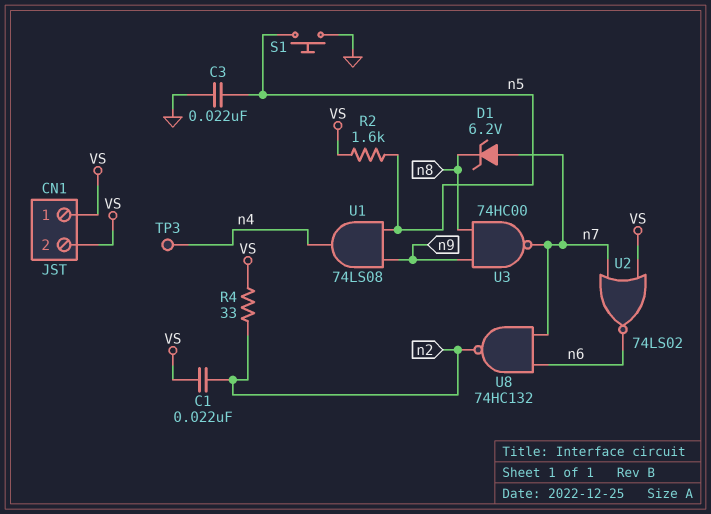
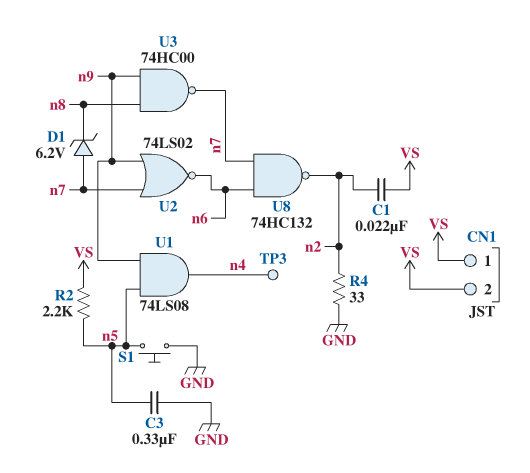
C3: 22nF (GND, n5) -> 330nF (GND, n5)
R2: 1.6k (VS, n5) -> 2.2k (VS, n5)
R4: 33 (VS, n2) -> 33 (GND, n2)
U2: NOR 74LS02 (in VS, in n7, out n6) -> NOR 74LS02 (in n7, in n9, out n6)

